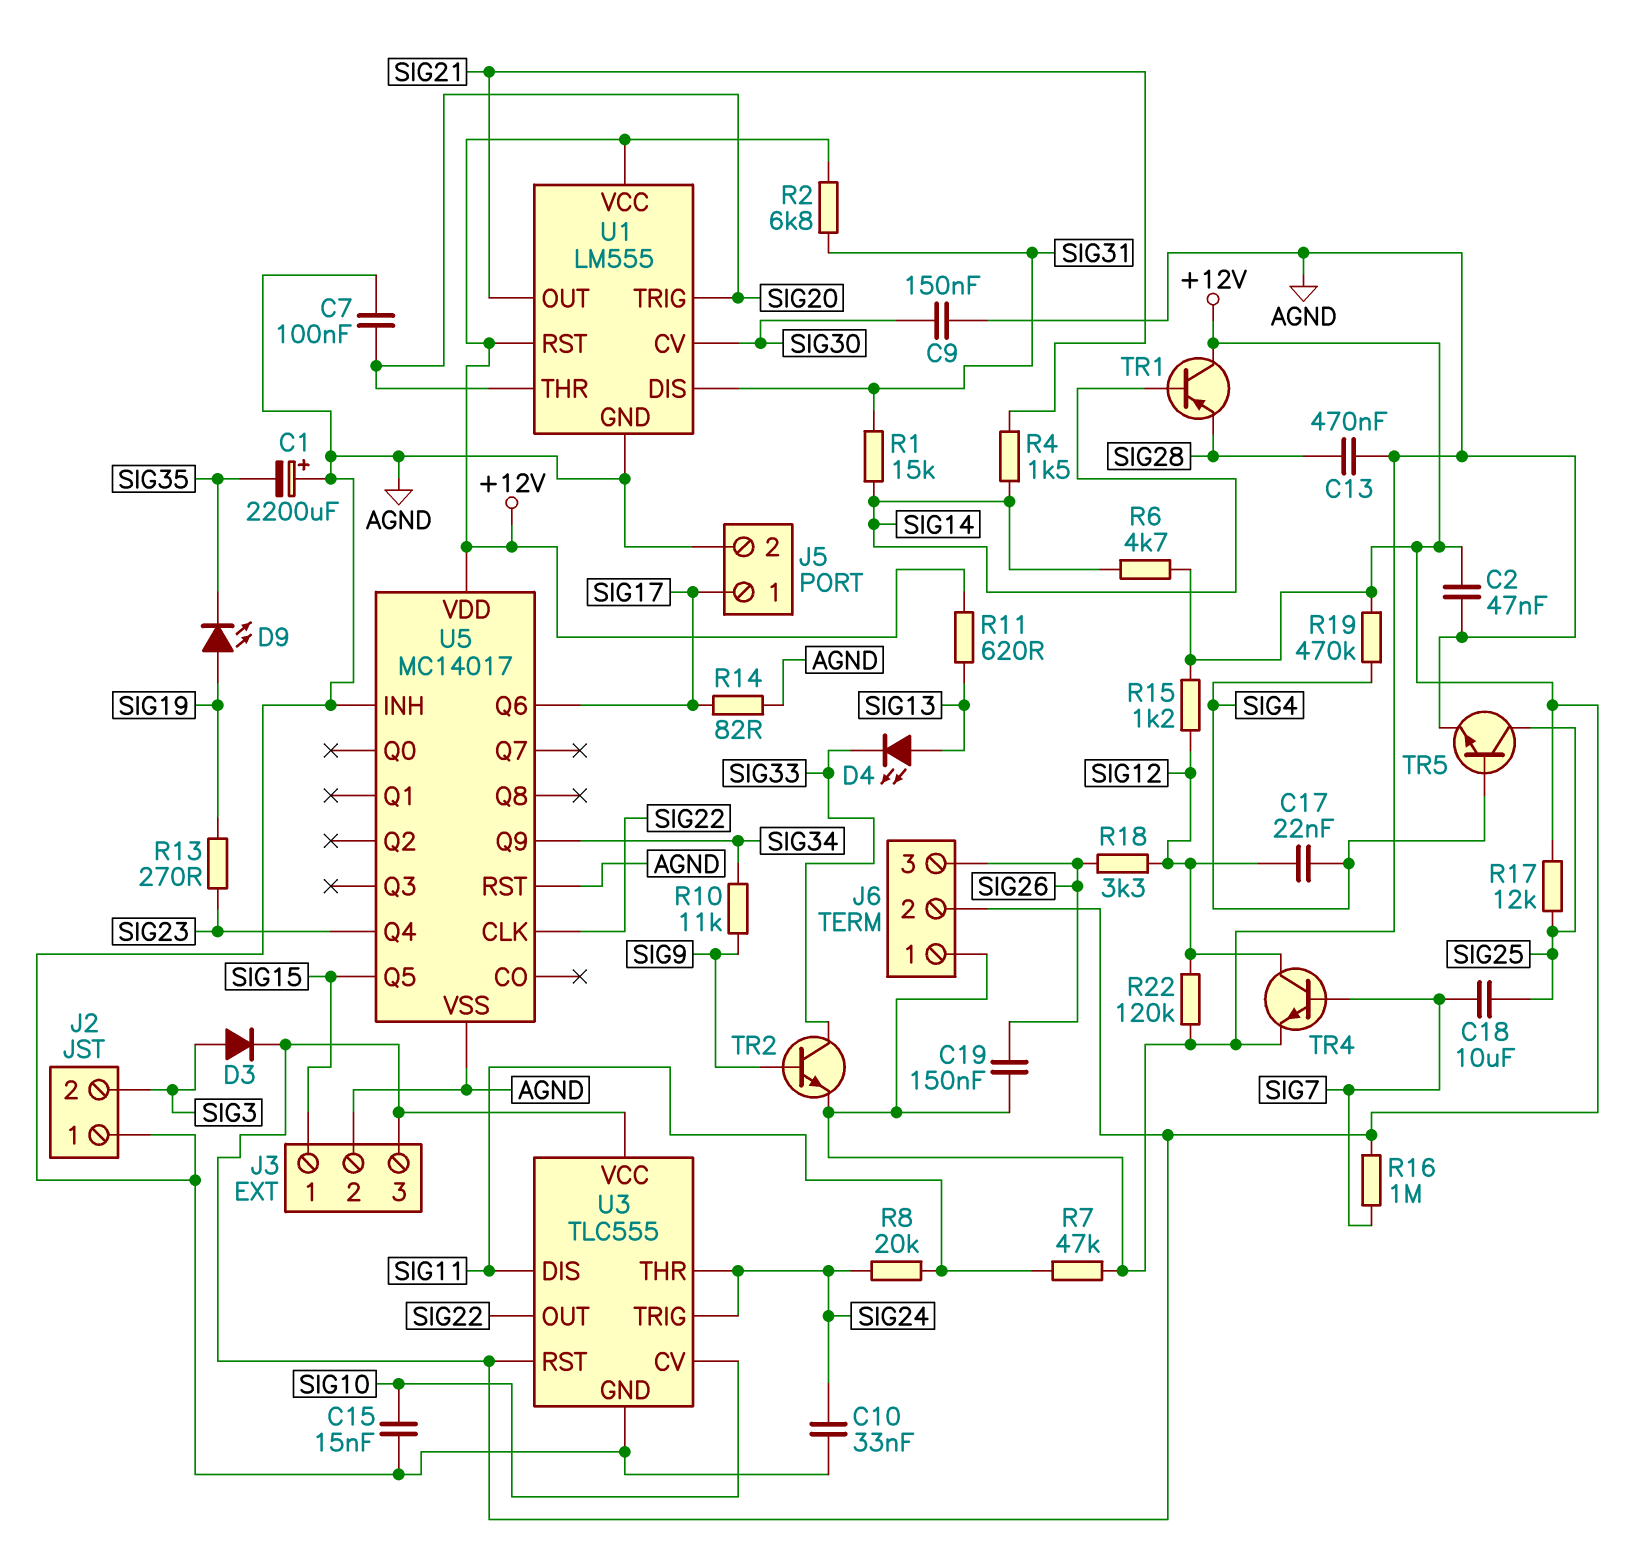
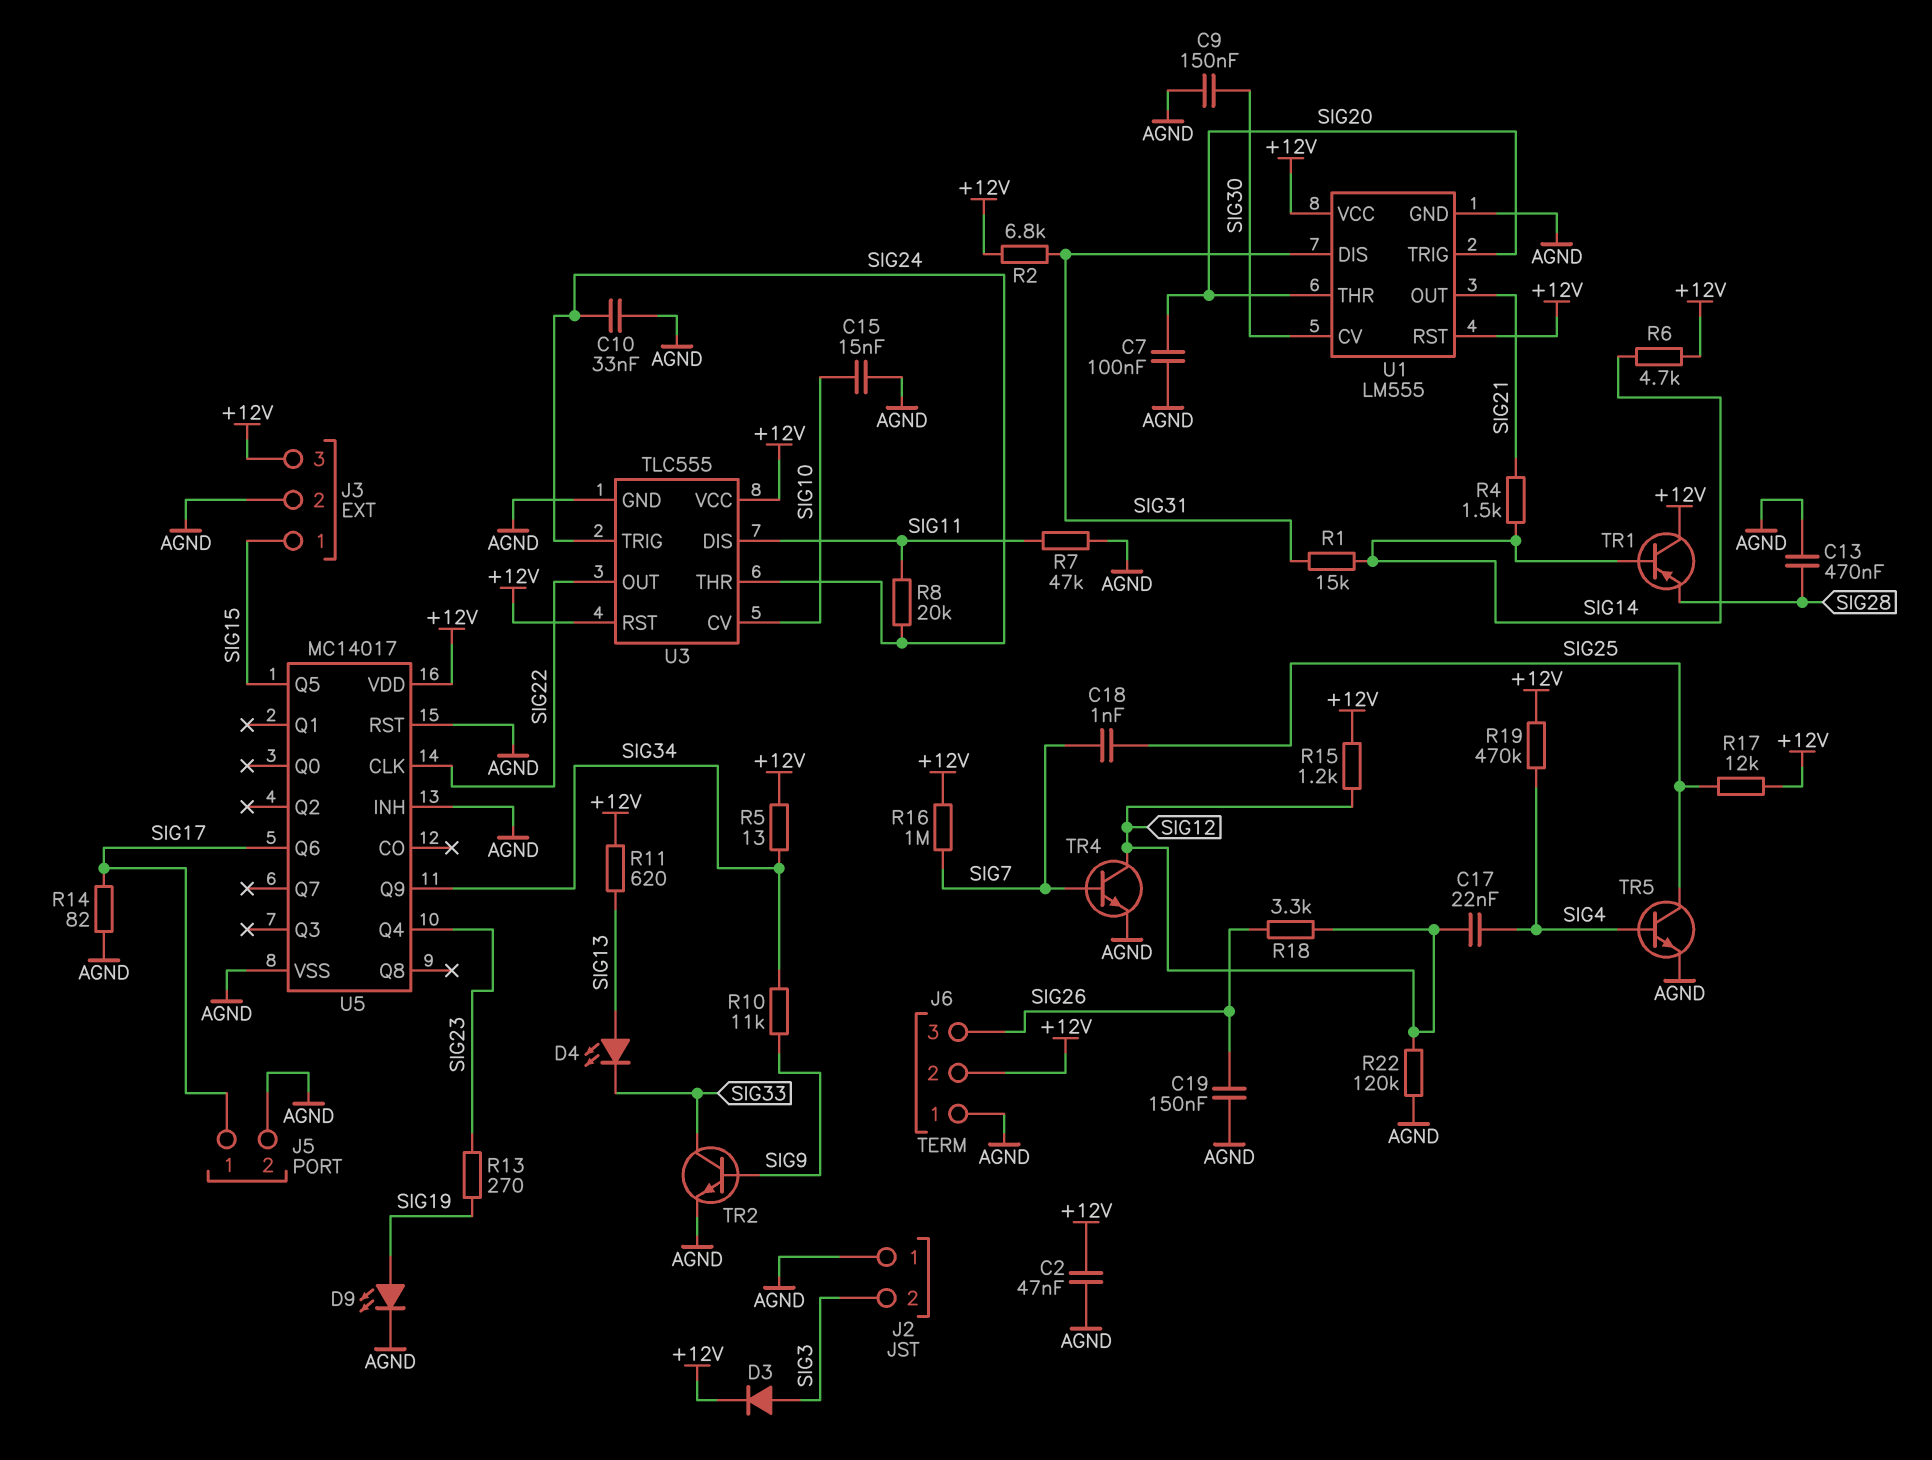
C1: 2200uF (plus AGND, minus SIG35) -> none
C18: 10uF (SIG7, SIG25) -> 1nF (SIG7, SIG25)
D9: LED (A SIG19, K SIG35) -> LED (A SIG19, K AGND)
R5: none -> 13 (+12V, SIG34)

